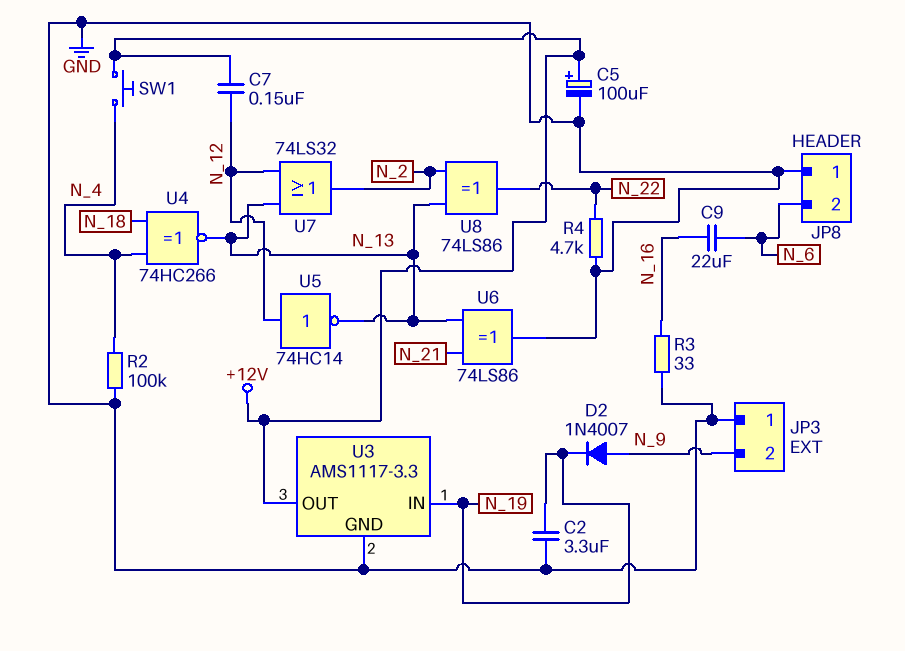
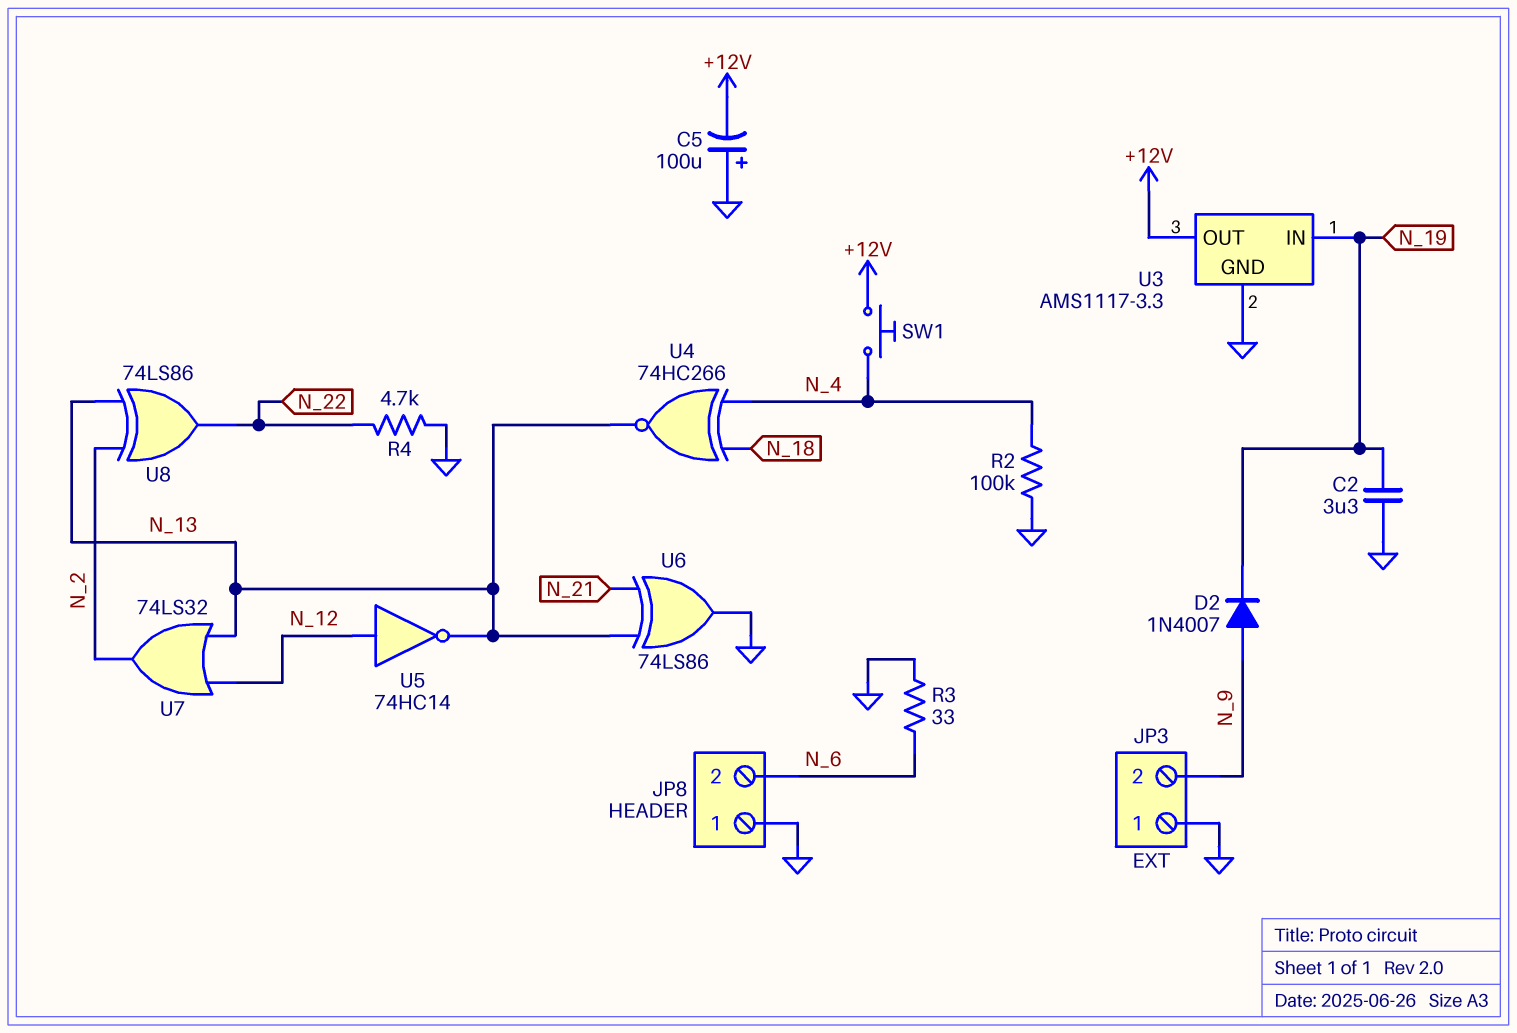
C5: 100uF (plus +12V, minus GND) -> 100uF (plus GND, minus +12V)
C7: 150nF (+12V, N_12) -> none
C9: 22uF (N_6, N_16) -> none
R3: 33 (GND, N_16) -> 33 (GND, N_6)

